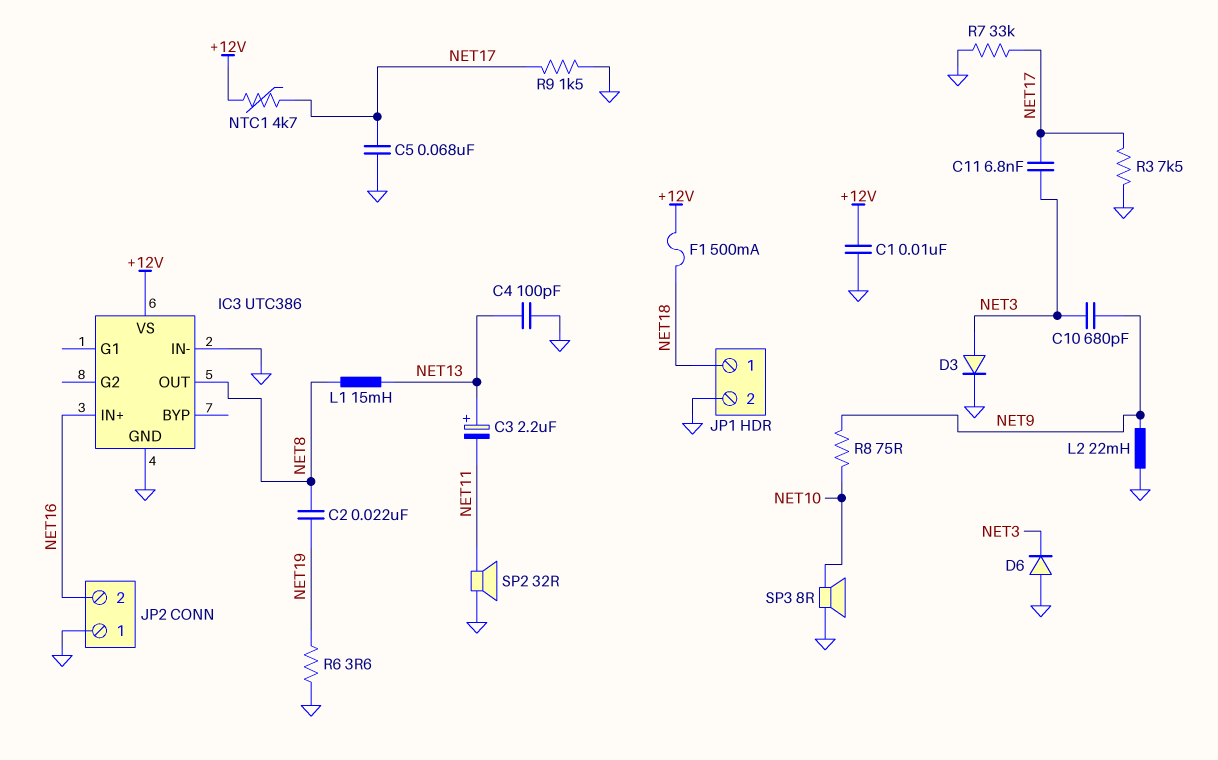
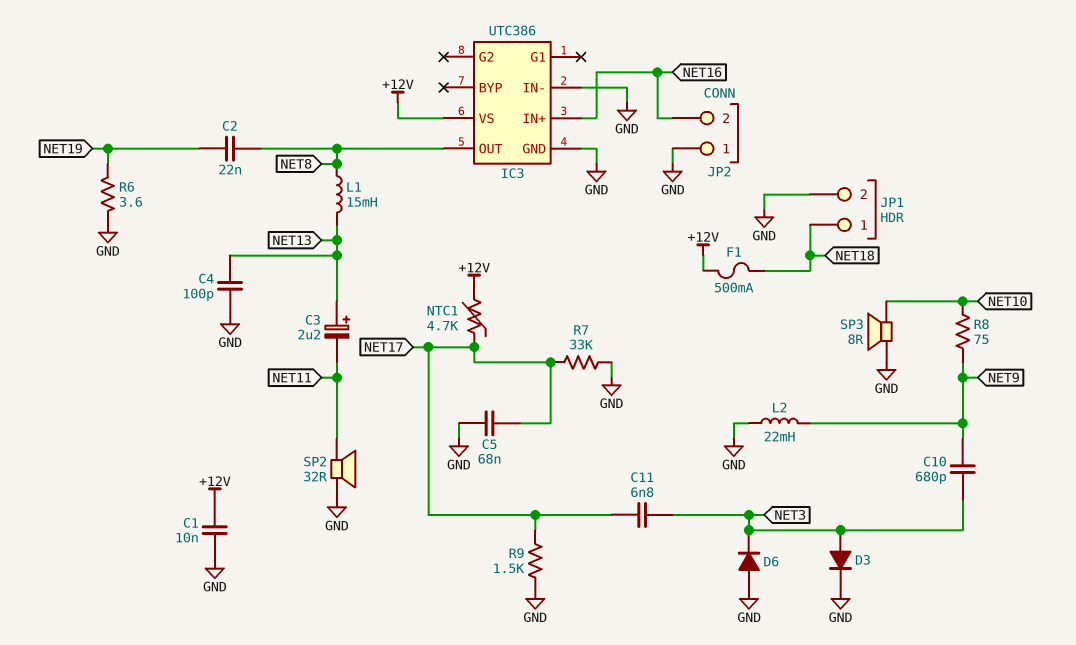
R3: 7.5k (GND, NET17) -> none

